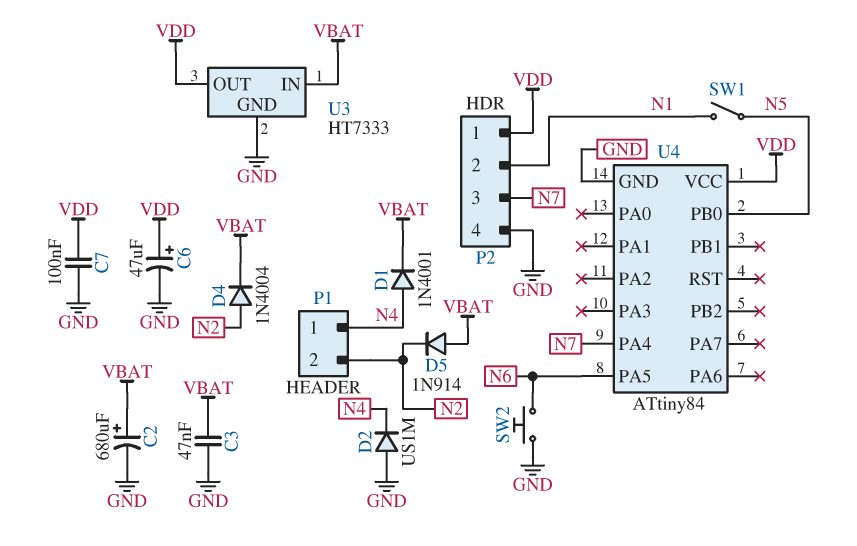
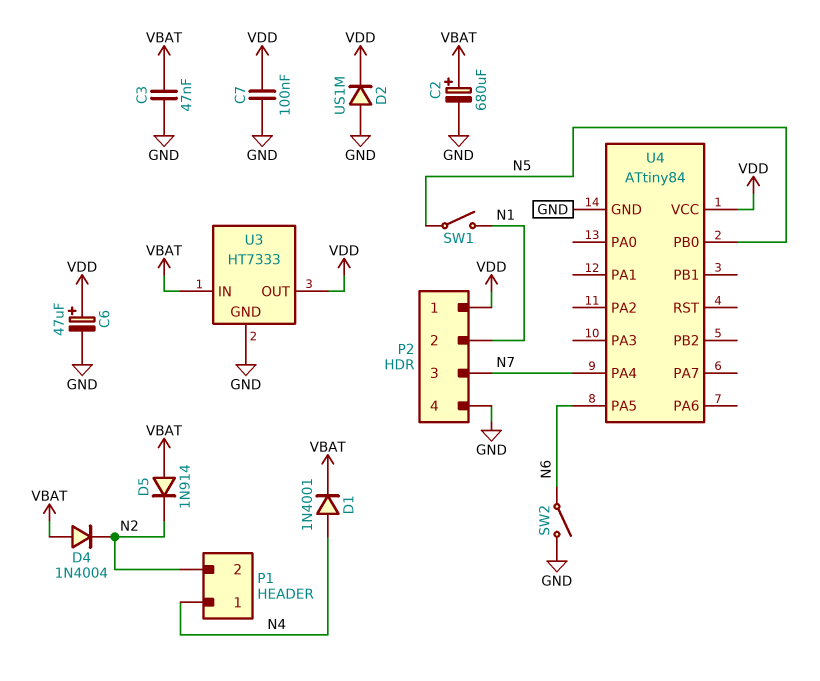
D2: diode US1M (A GND, K N4) -> diode US1M (A GND, K VDD)
D4: diode 1N4004 (A N2, K VBAT) -> diode 1N4004 (A VBAT, K N2)
SW2: button (GND, N6) -> switch (GND, N6)

